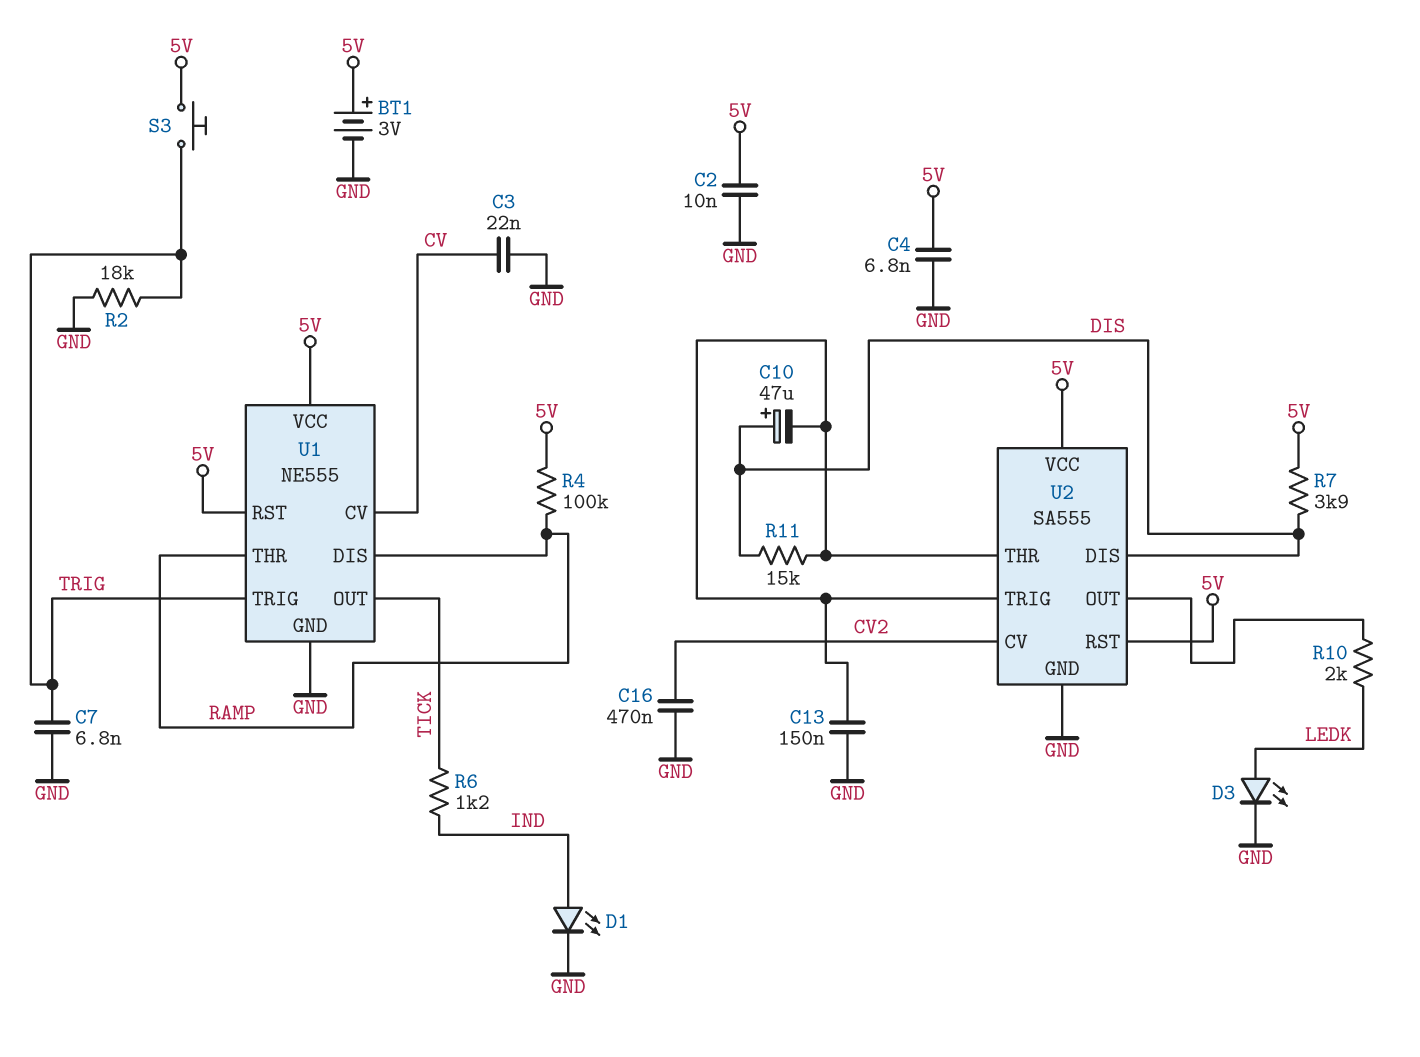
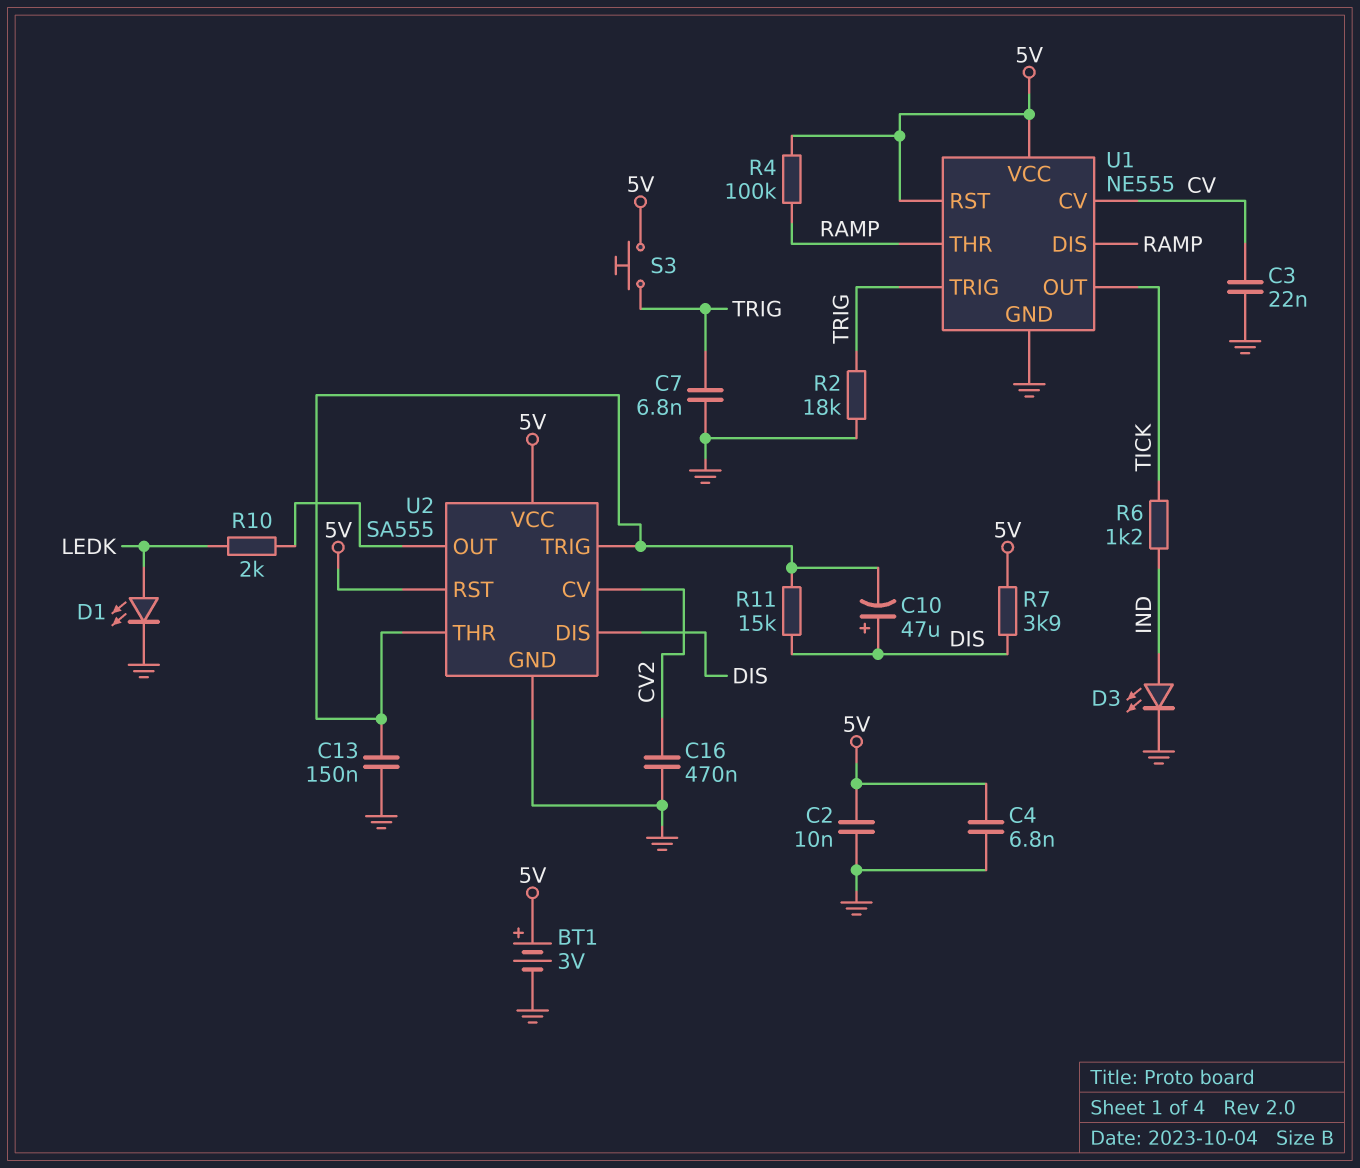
D1: LED (A IND, K GND) -> LED (A LEDK, K GND)
D3: LED (A LEDK, K GND) -> LED (A IND, K GND)

